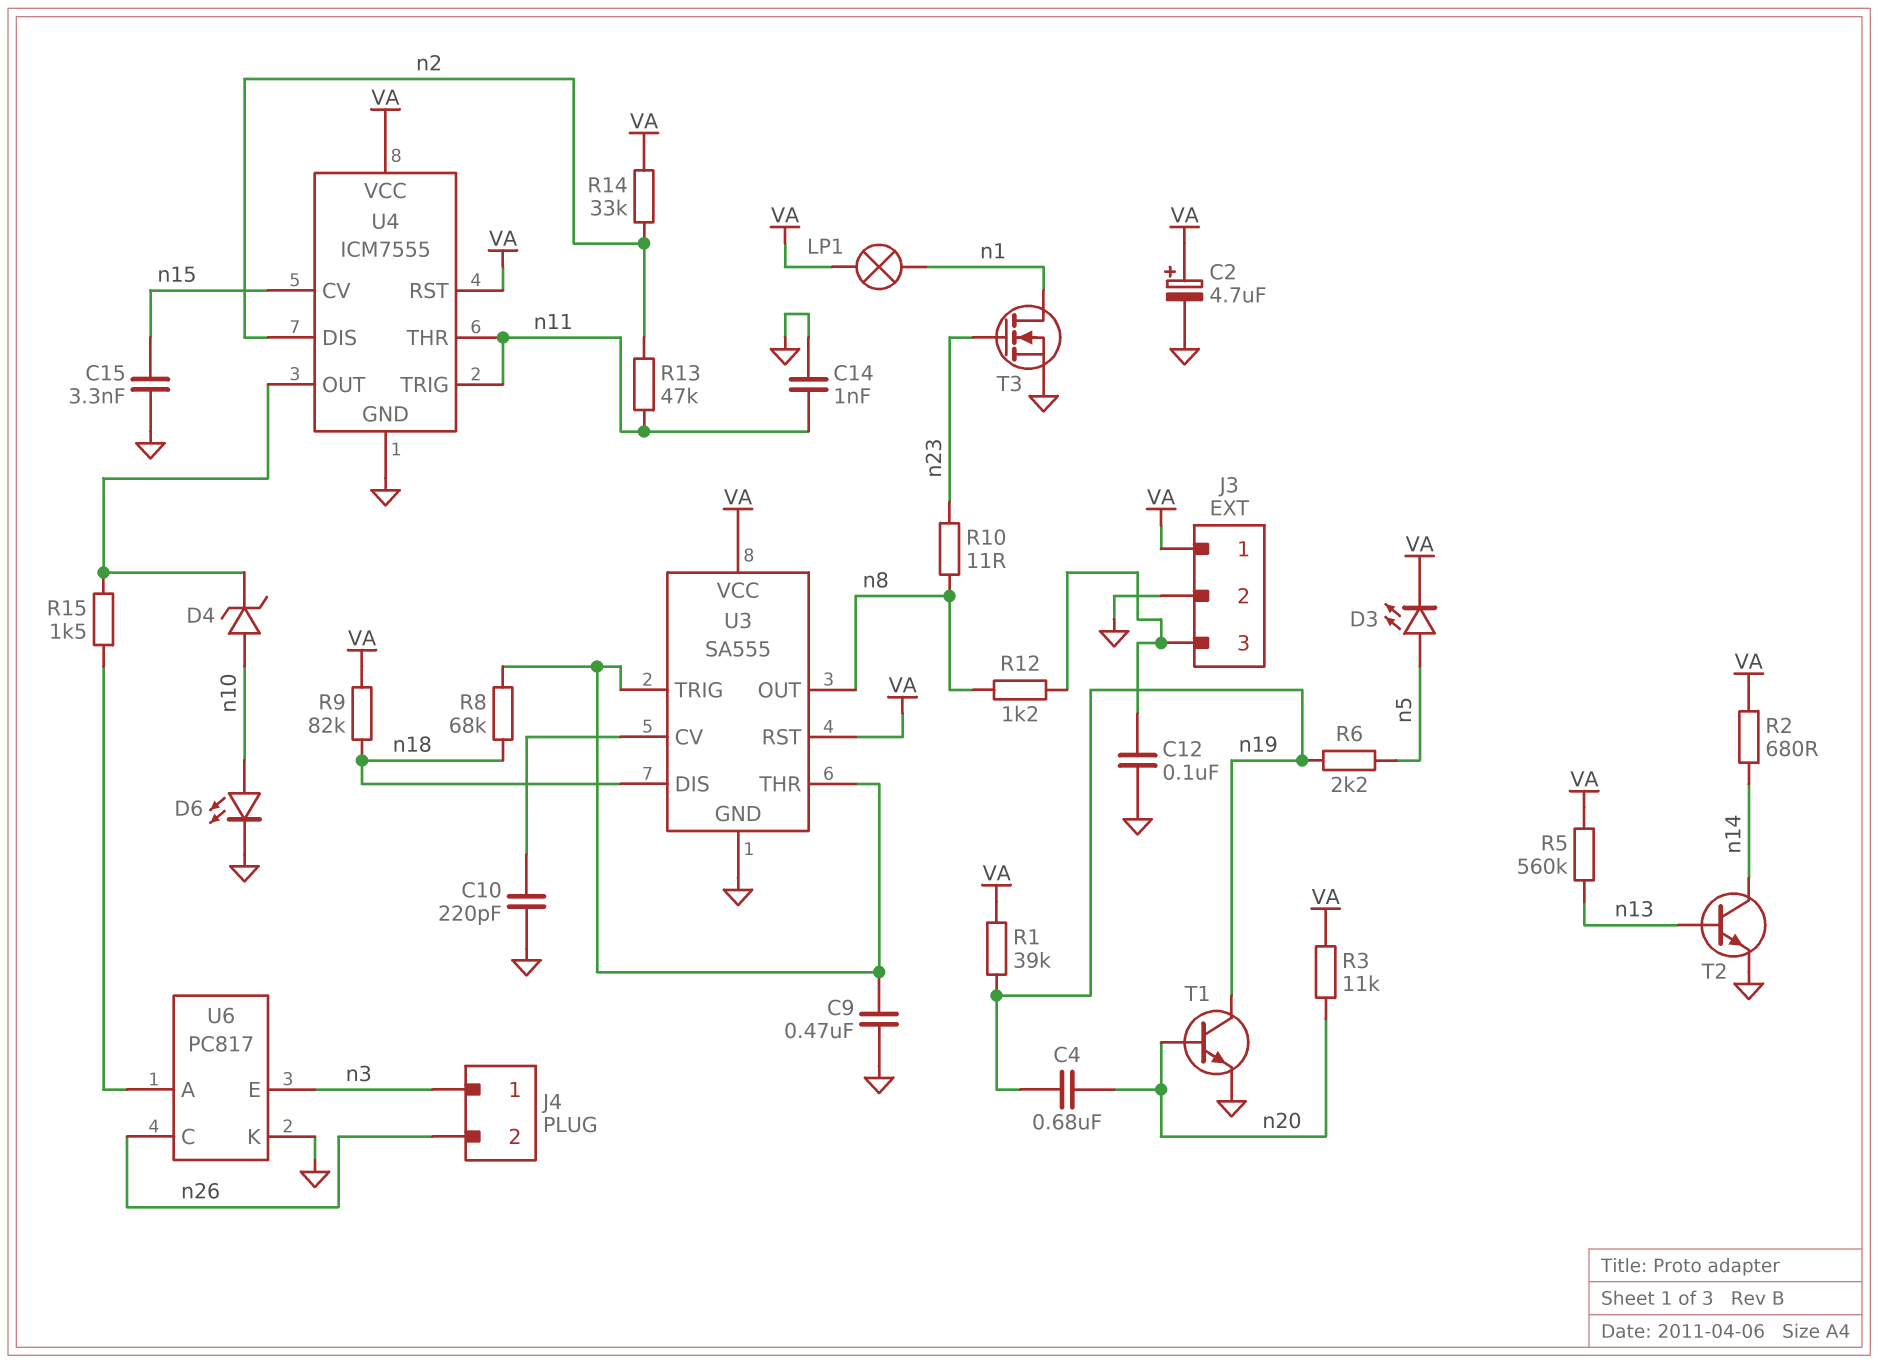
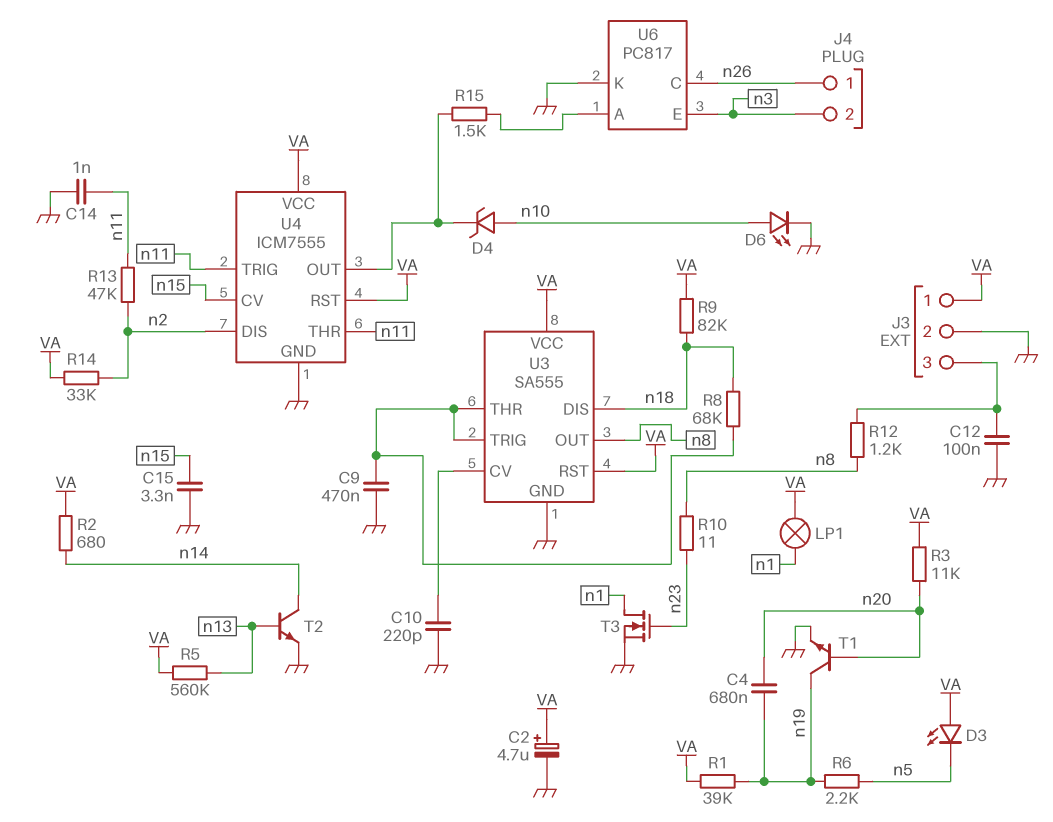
D3: LED (A n5, K VA) -> LED (A VA, K n5)
J4 pin 1: n3 -> n26
J4 pin 2: n26 -> n3

